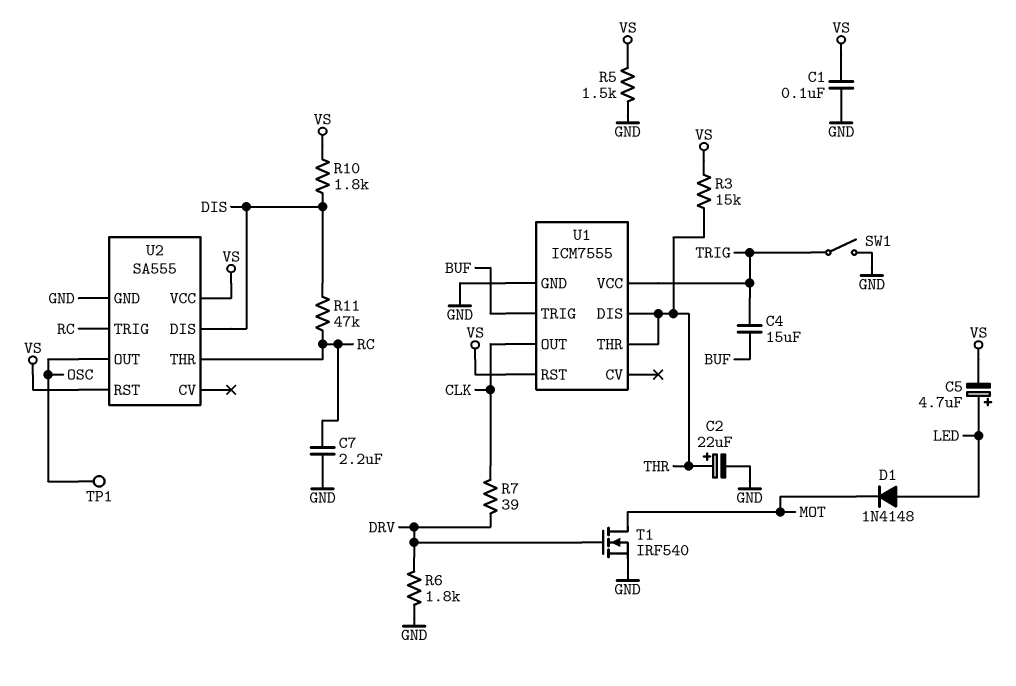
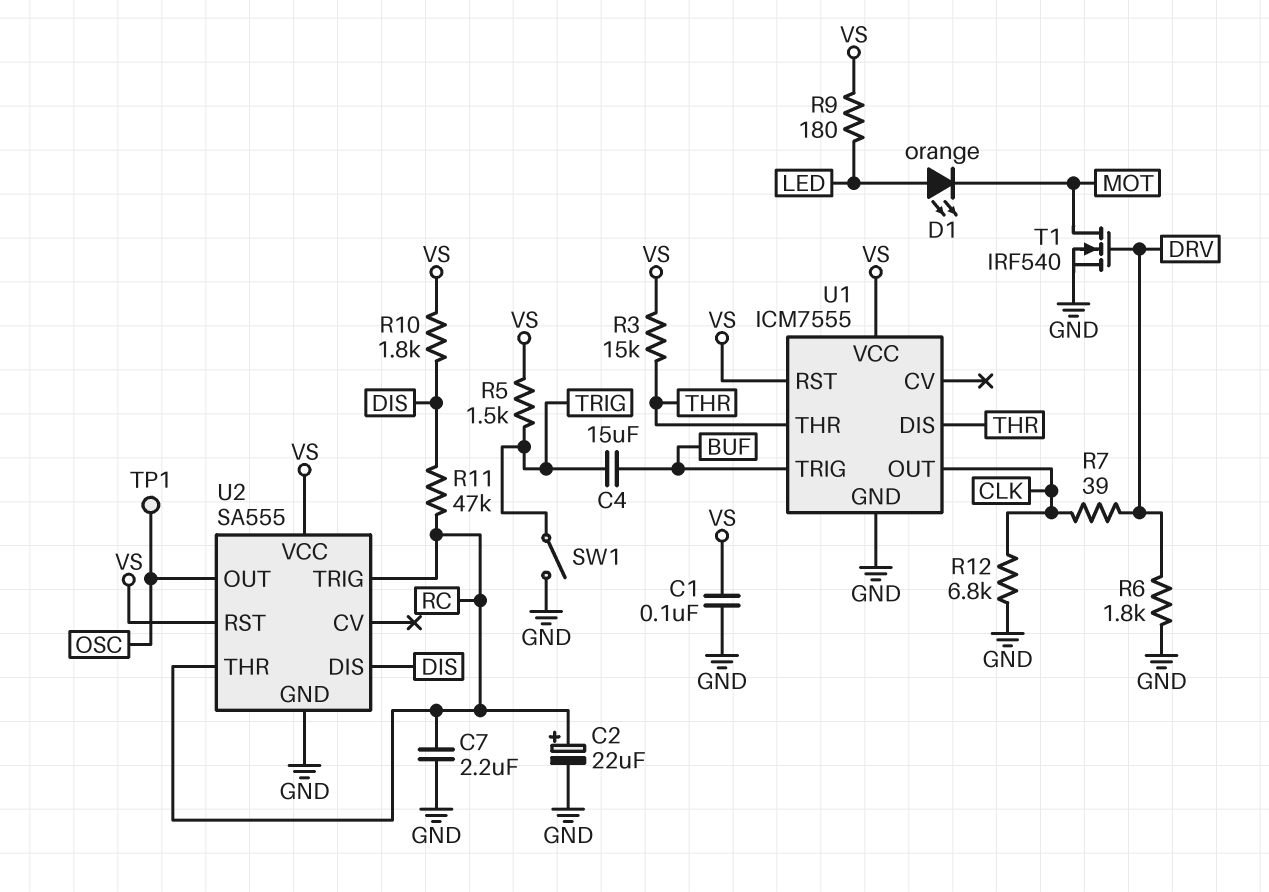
C2: 22uF (plus THR, minus GND) -> 22uF (plus RC, minus GND)
C5: 4.7uF (plus LED, minus VS) -> none
D1: diode 1N4148 (A LED, K MOT) -> LED orange (A LED, K MOT)
R5: 1.5k (GND, VS) -> 1.5k (TRIG, VS)
R9: none -> 180 (LED, VS)
R12: none -> 6.8k (CLK, GND)
U1 pin VCC: TRIG -> VS

